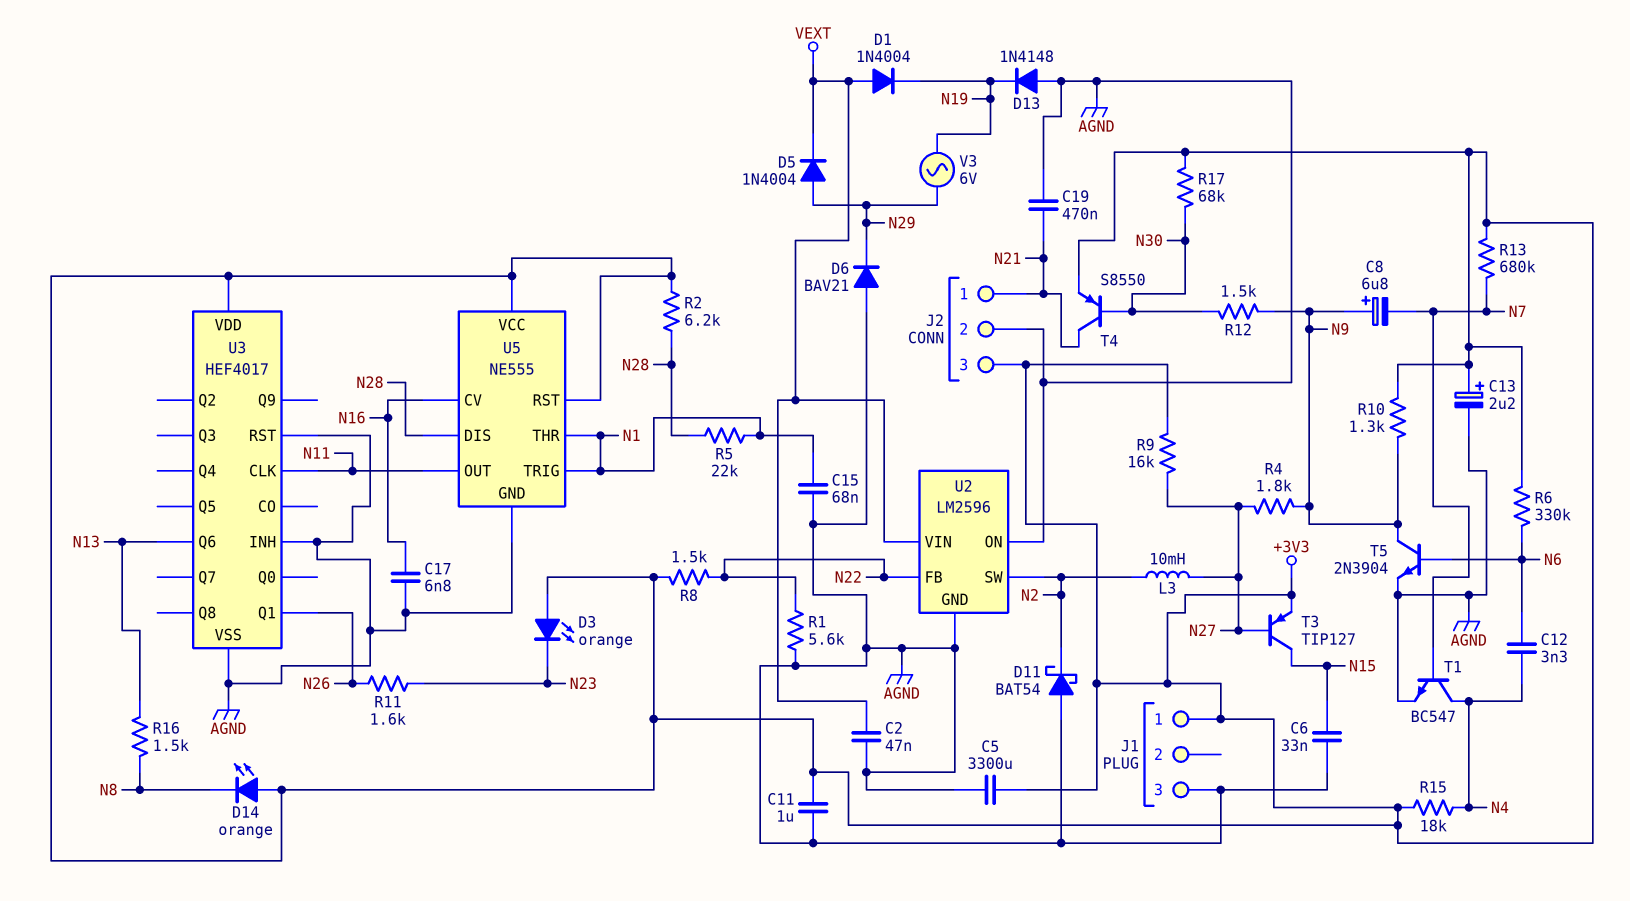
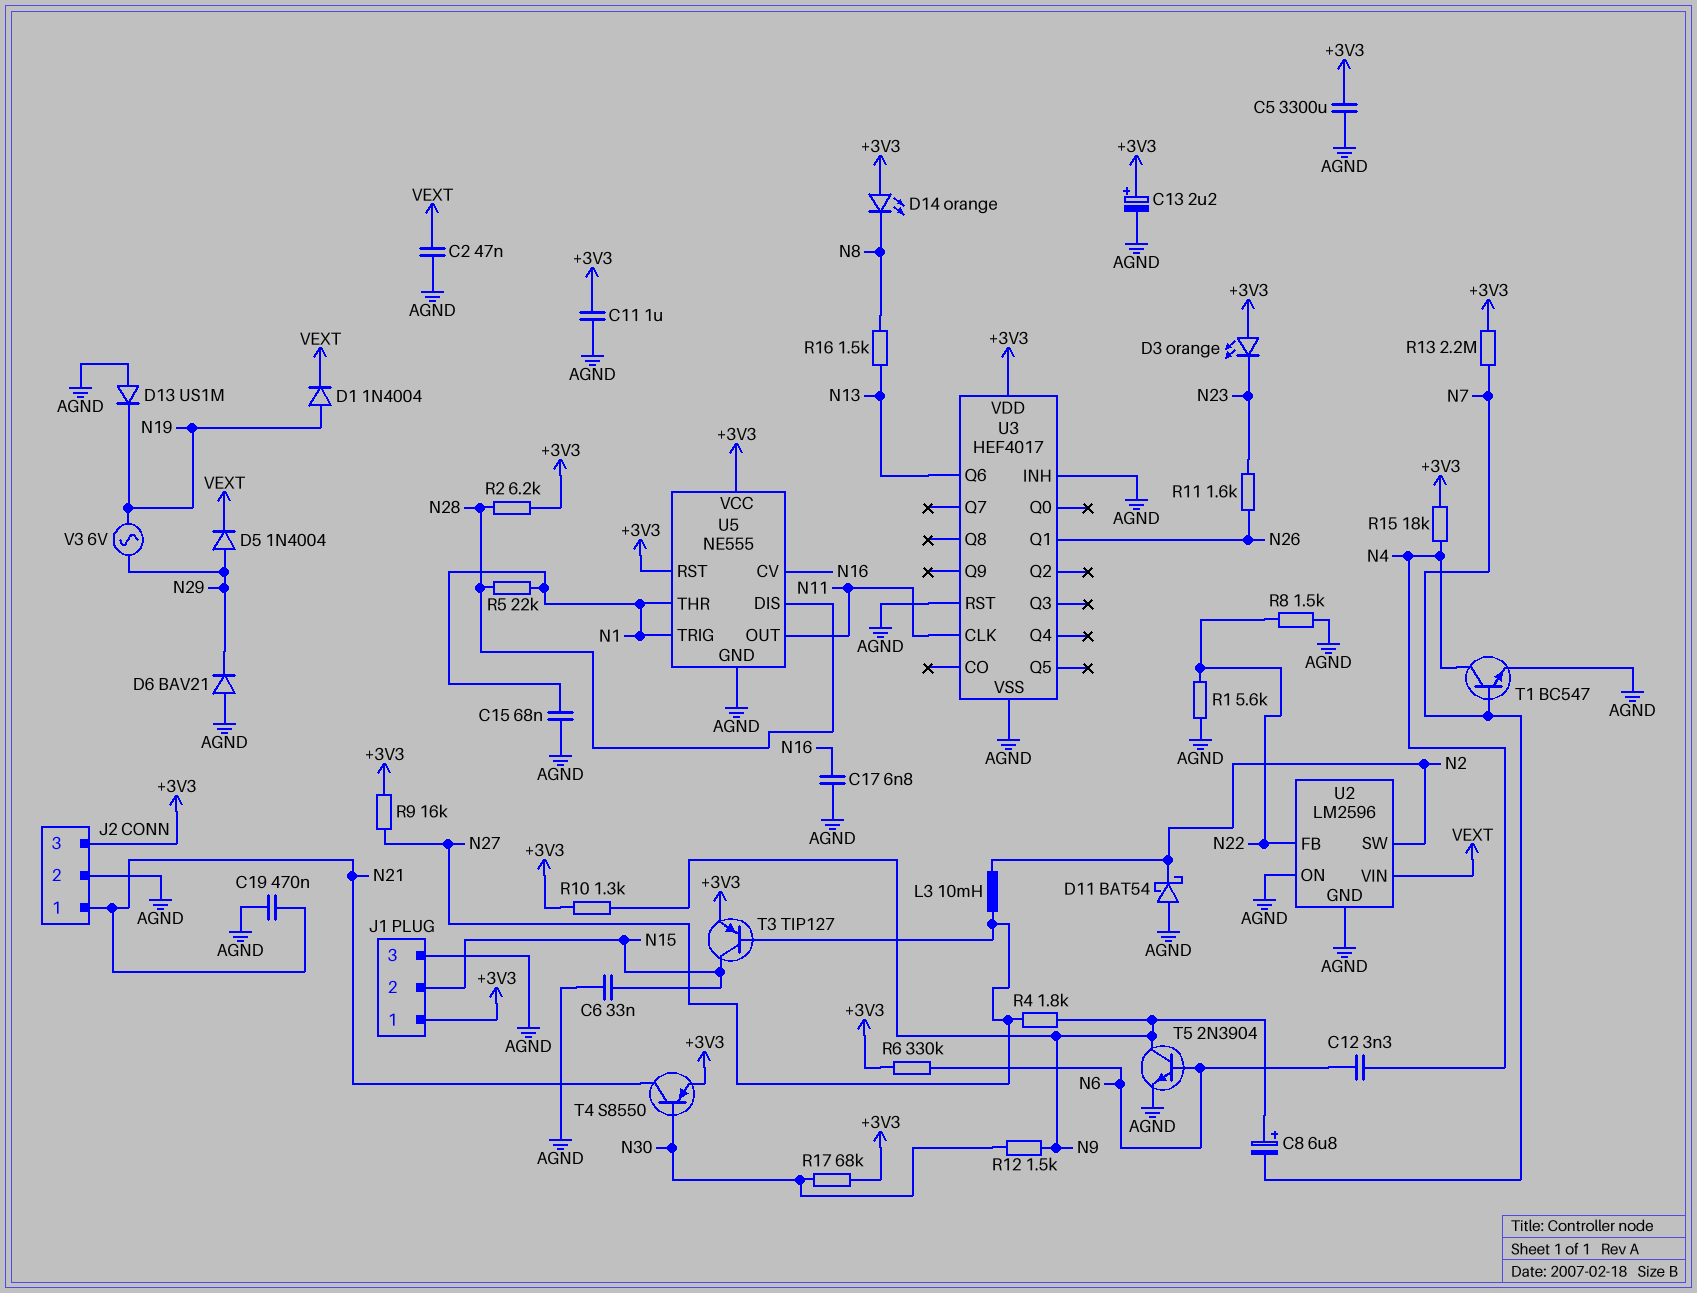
D1: diode 1N4004 (A VEXT, K N19) -> diode 1N4004 (A N19, K VEXT)
D13: diode 1N4148 (A AGND, K N19) -> diode US1M (A AGND, K N19)
J1 pin 2: none -> N15
R8: 1.5k (+3V3, N22) -> 1.5k (AGND, N22)
R13: 680k (+3V3, N7) -> 2.2M (+3V3, N7)

